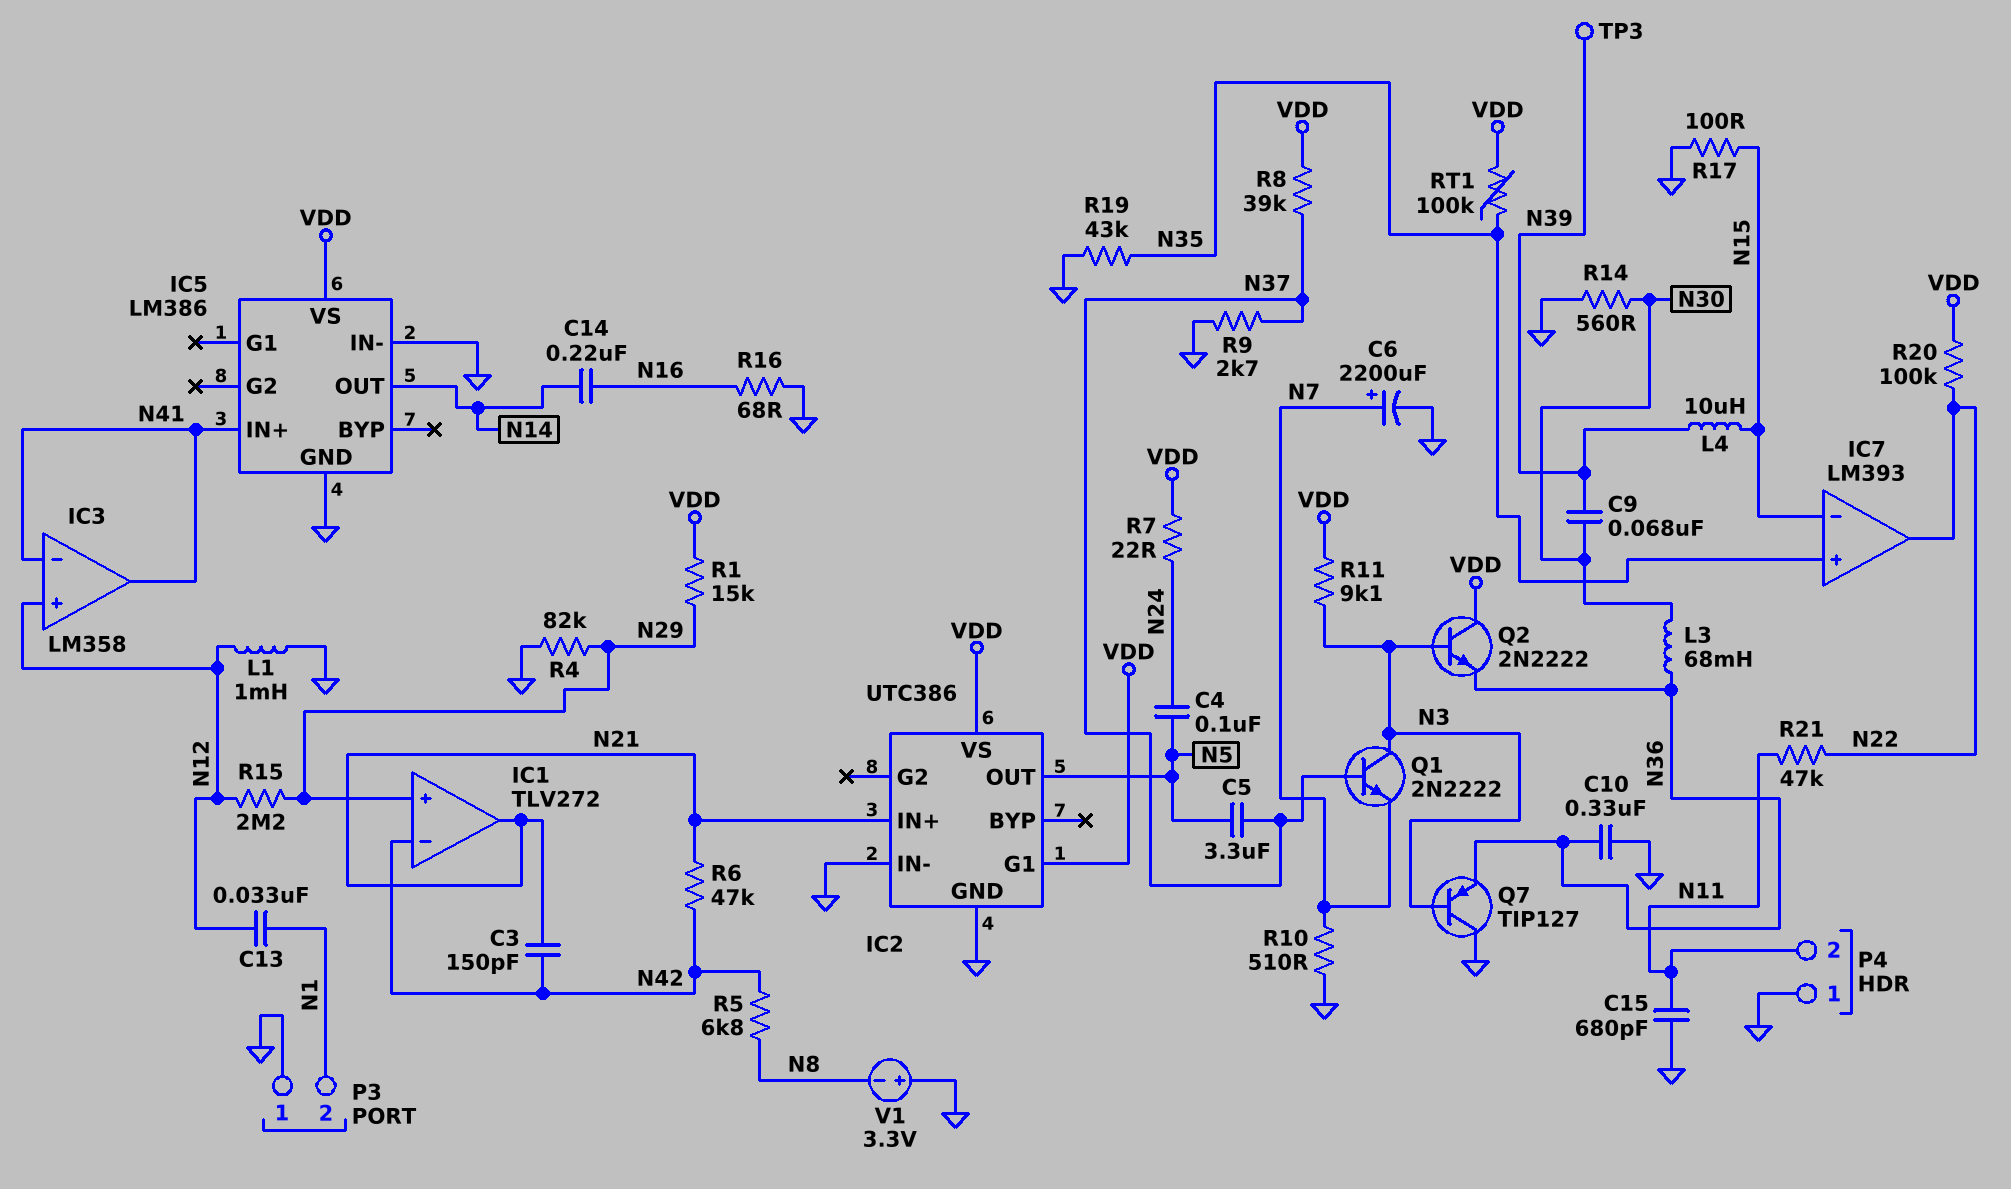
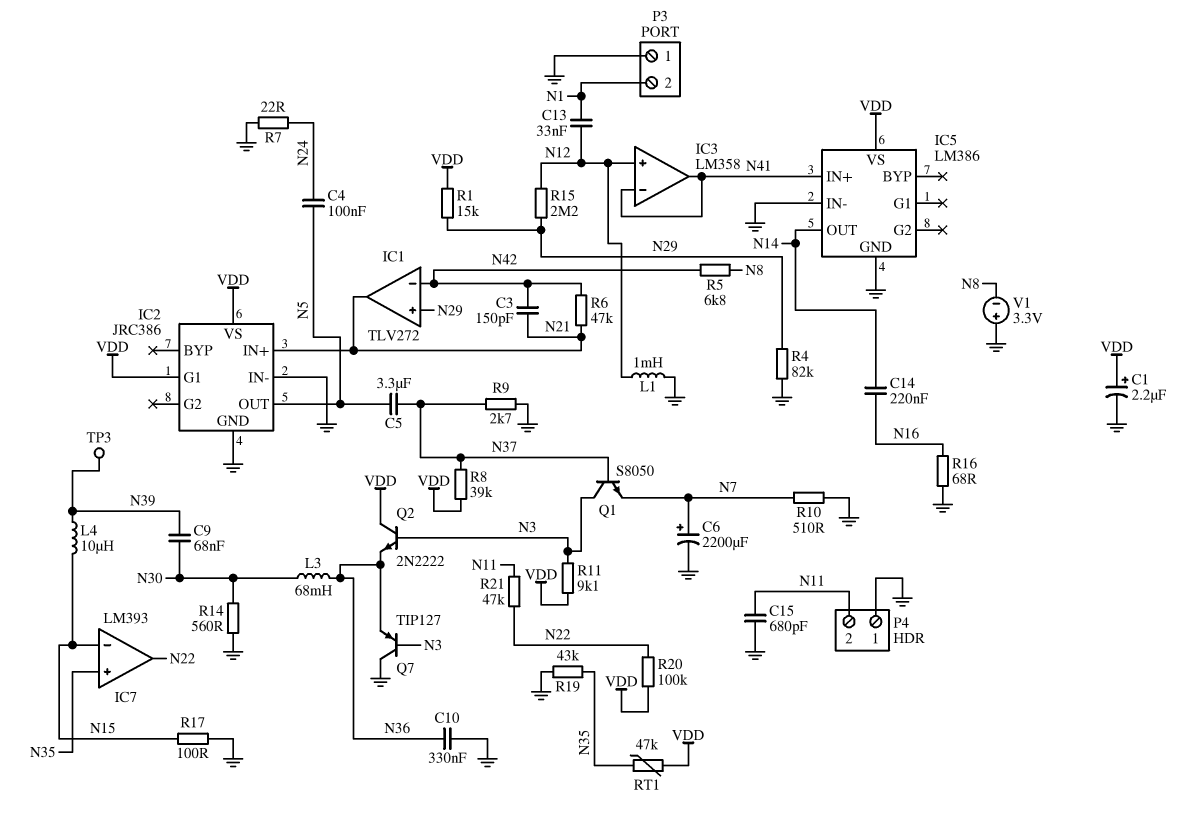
C1: none -> 2.2uF (plus VDD, minus GND)
IC2: UTC386 -> JRC386
Q1: NPN 2N2222 (B N37, C N3, E N7) -> NPN S8050 (B N37, C N3, E N7)
R7: 22 (N24, VDD) -> 22 (GND, N24)
RT1: 100k (N35, VDD) -> 47k (N35, VDD)

